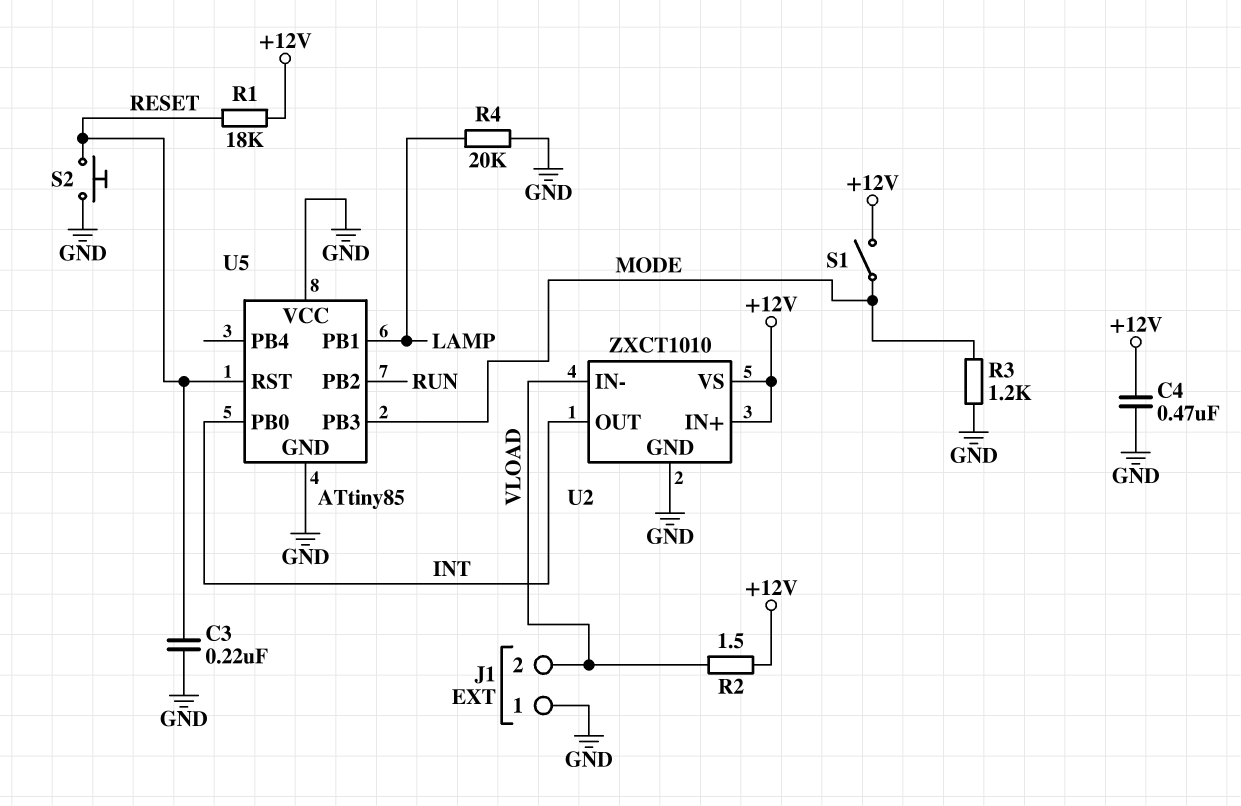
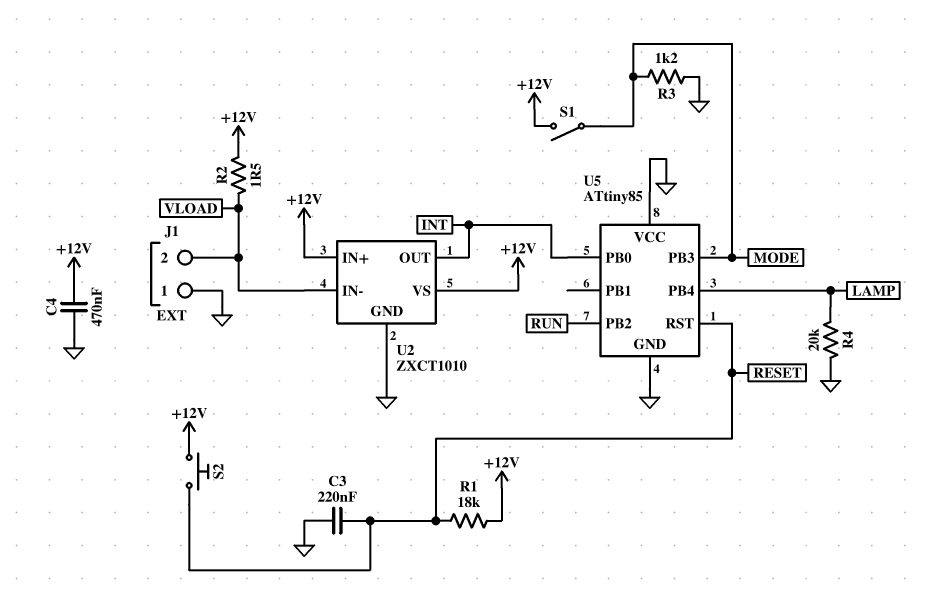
S2: button (GND, RESET) -> button (+12V, RESET)
U5 pin PB1: LAMP -> none
U5 pin PB4: none -> LAMP

